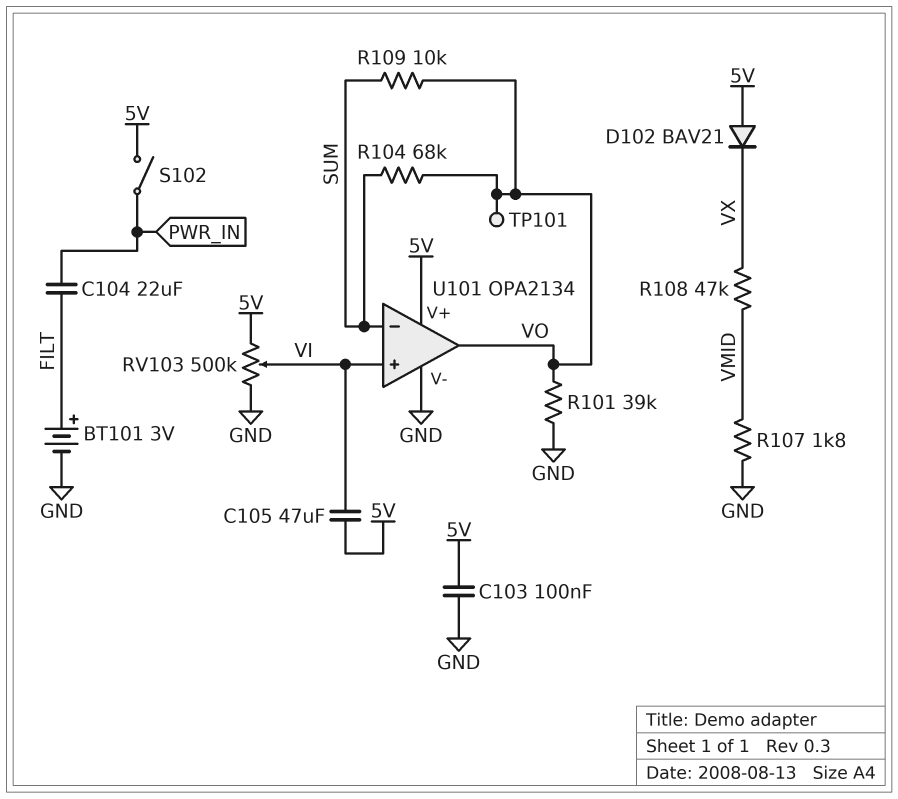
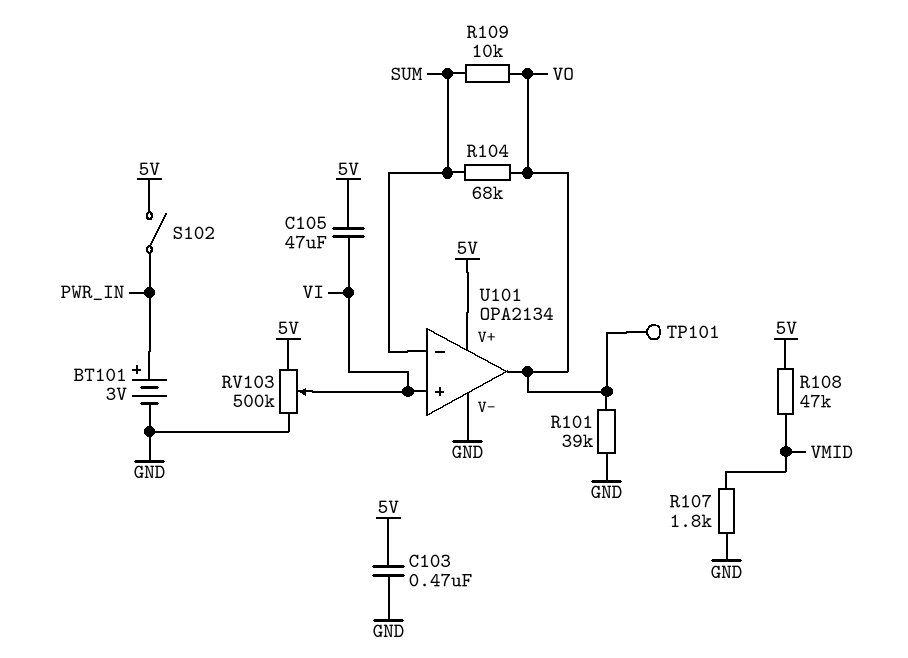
BT101: 3V (plus FILT, minus GND) -> 3V (plus PWR_IN, minus GND)
C103: 100nF (5V, GND) -> 470nF (5V, GND)
C104: 22uF (FILT, PWR_IN) -> none
D102: diode BAV21 (A 5V, K VX) -> none
R108: 47k (VMID, VX) -> 47k (5V, VMID)

